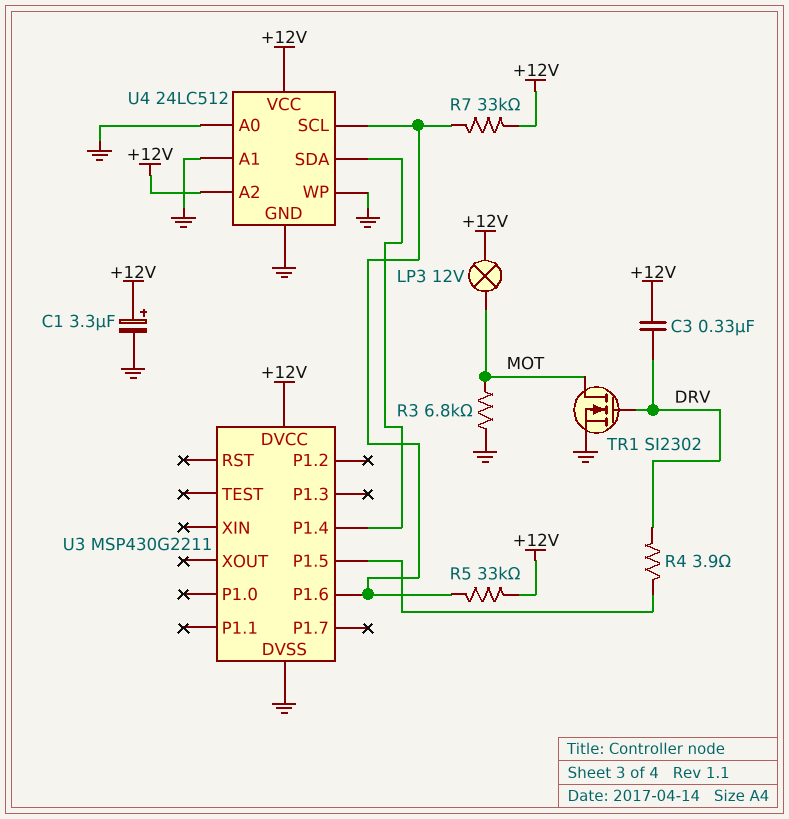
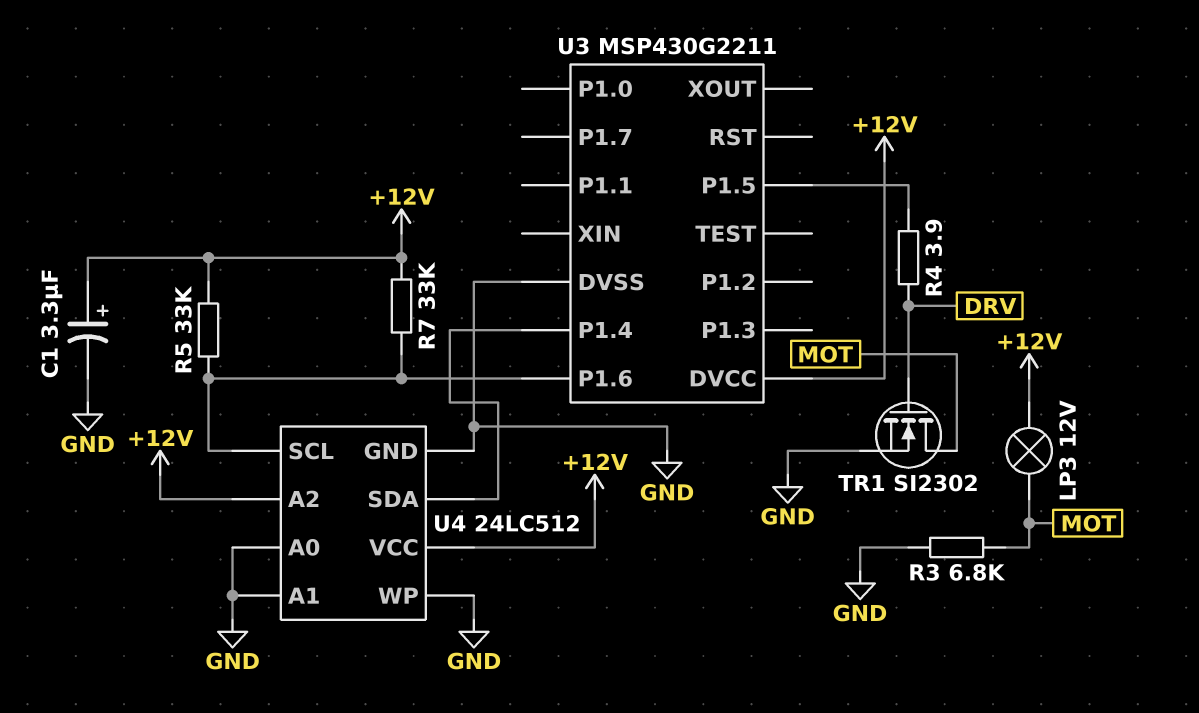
C3: 330nF (+12V, DRV) -> none

